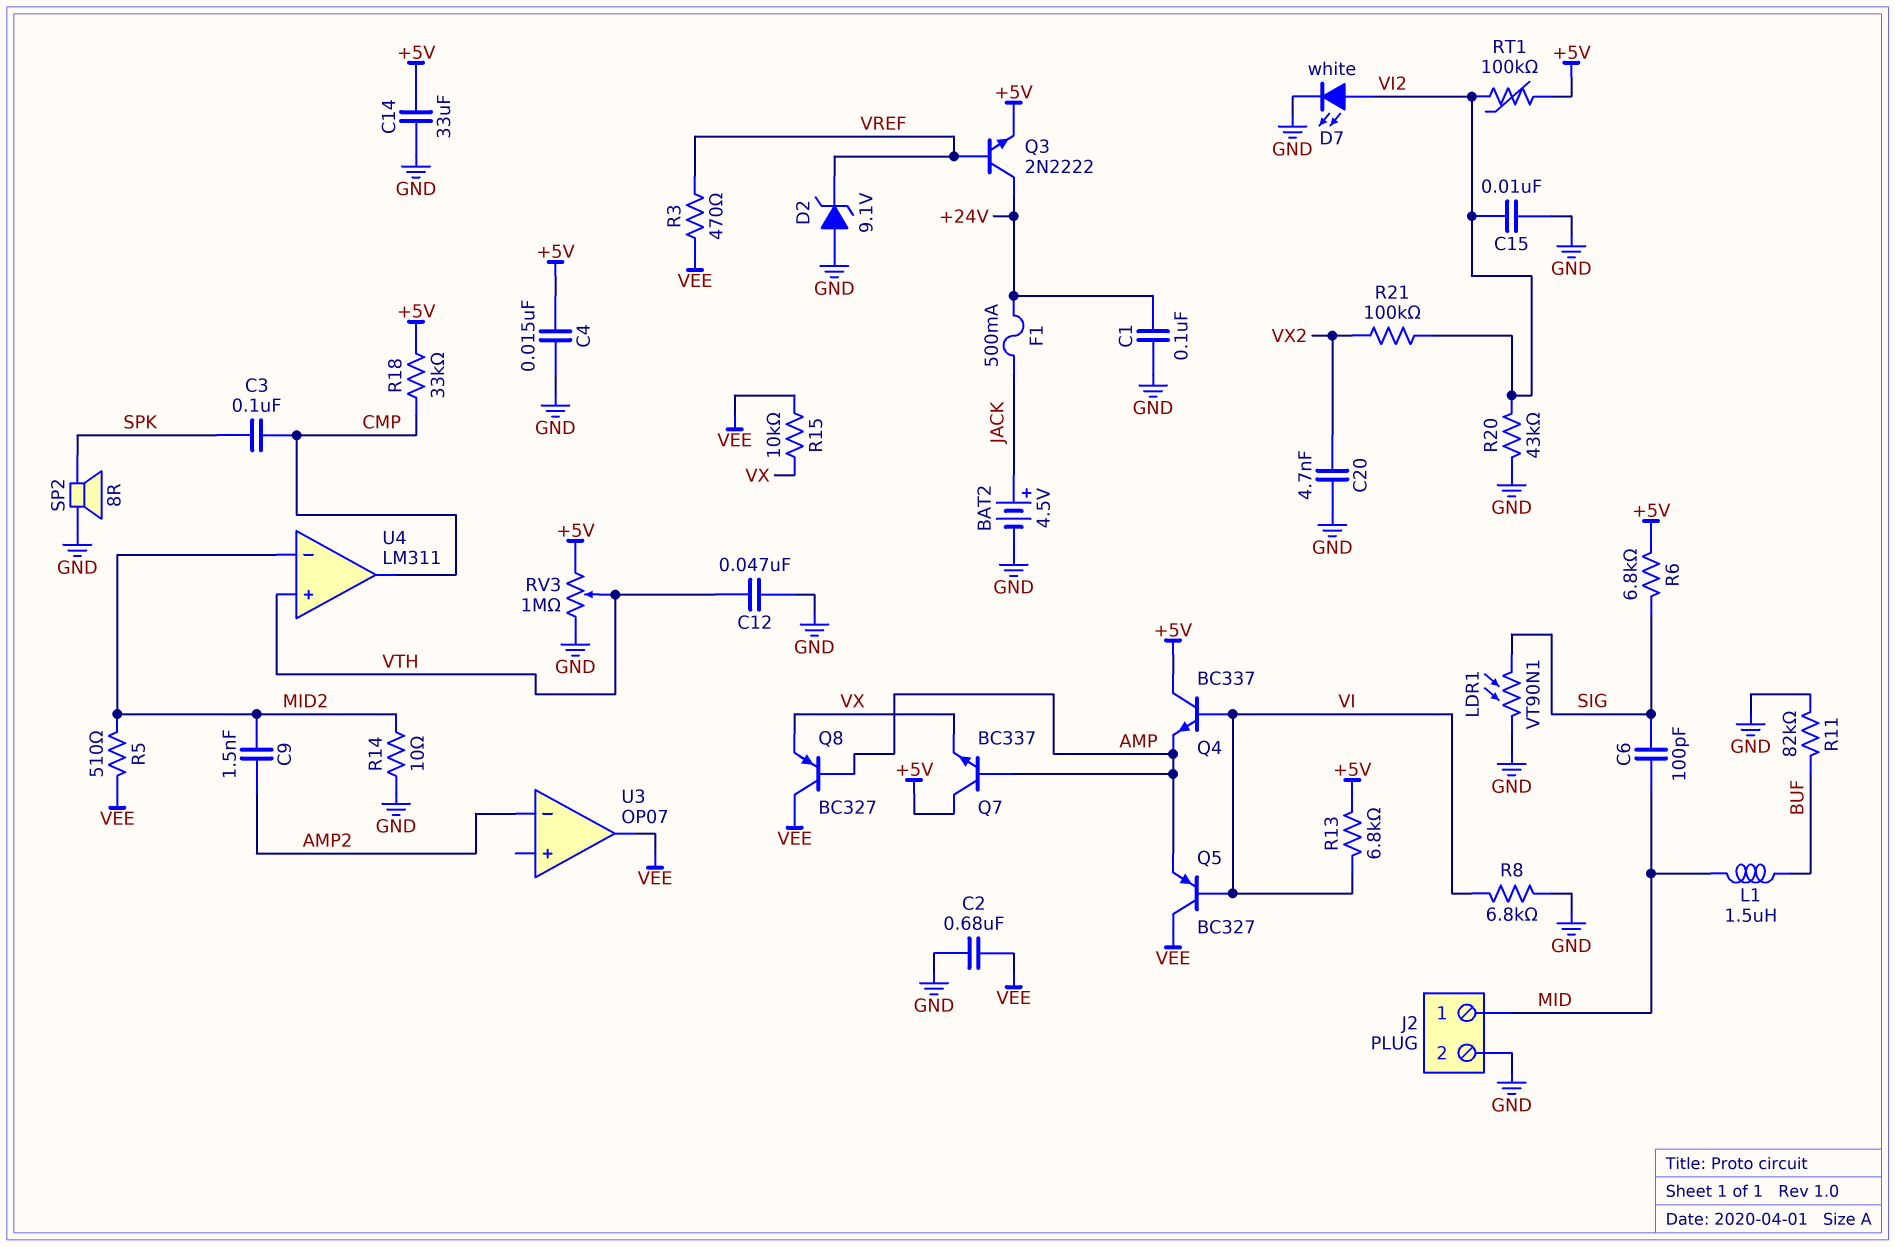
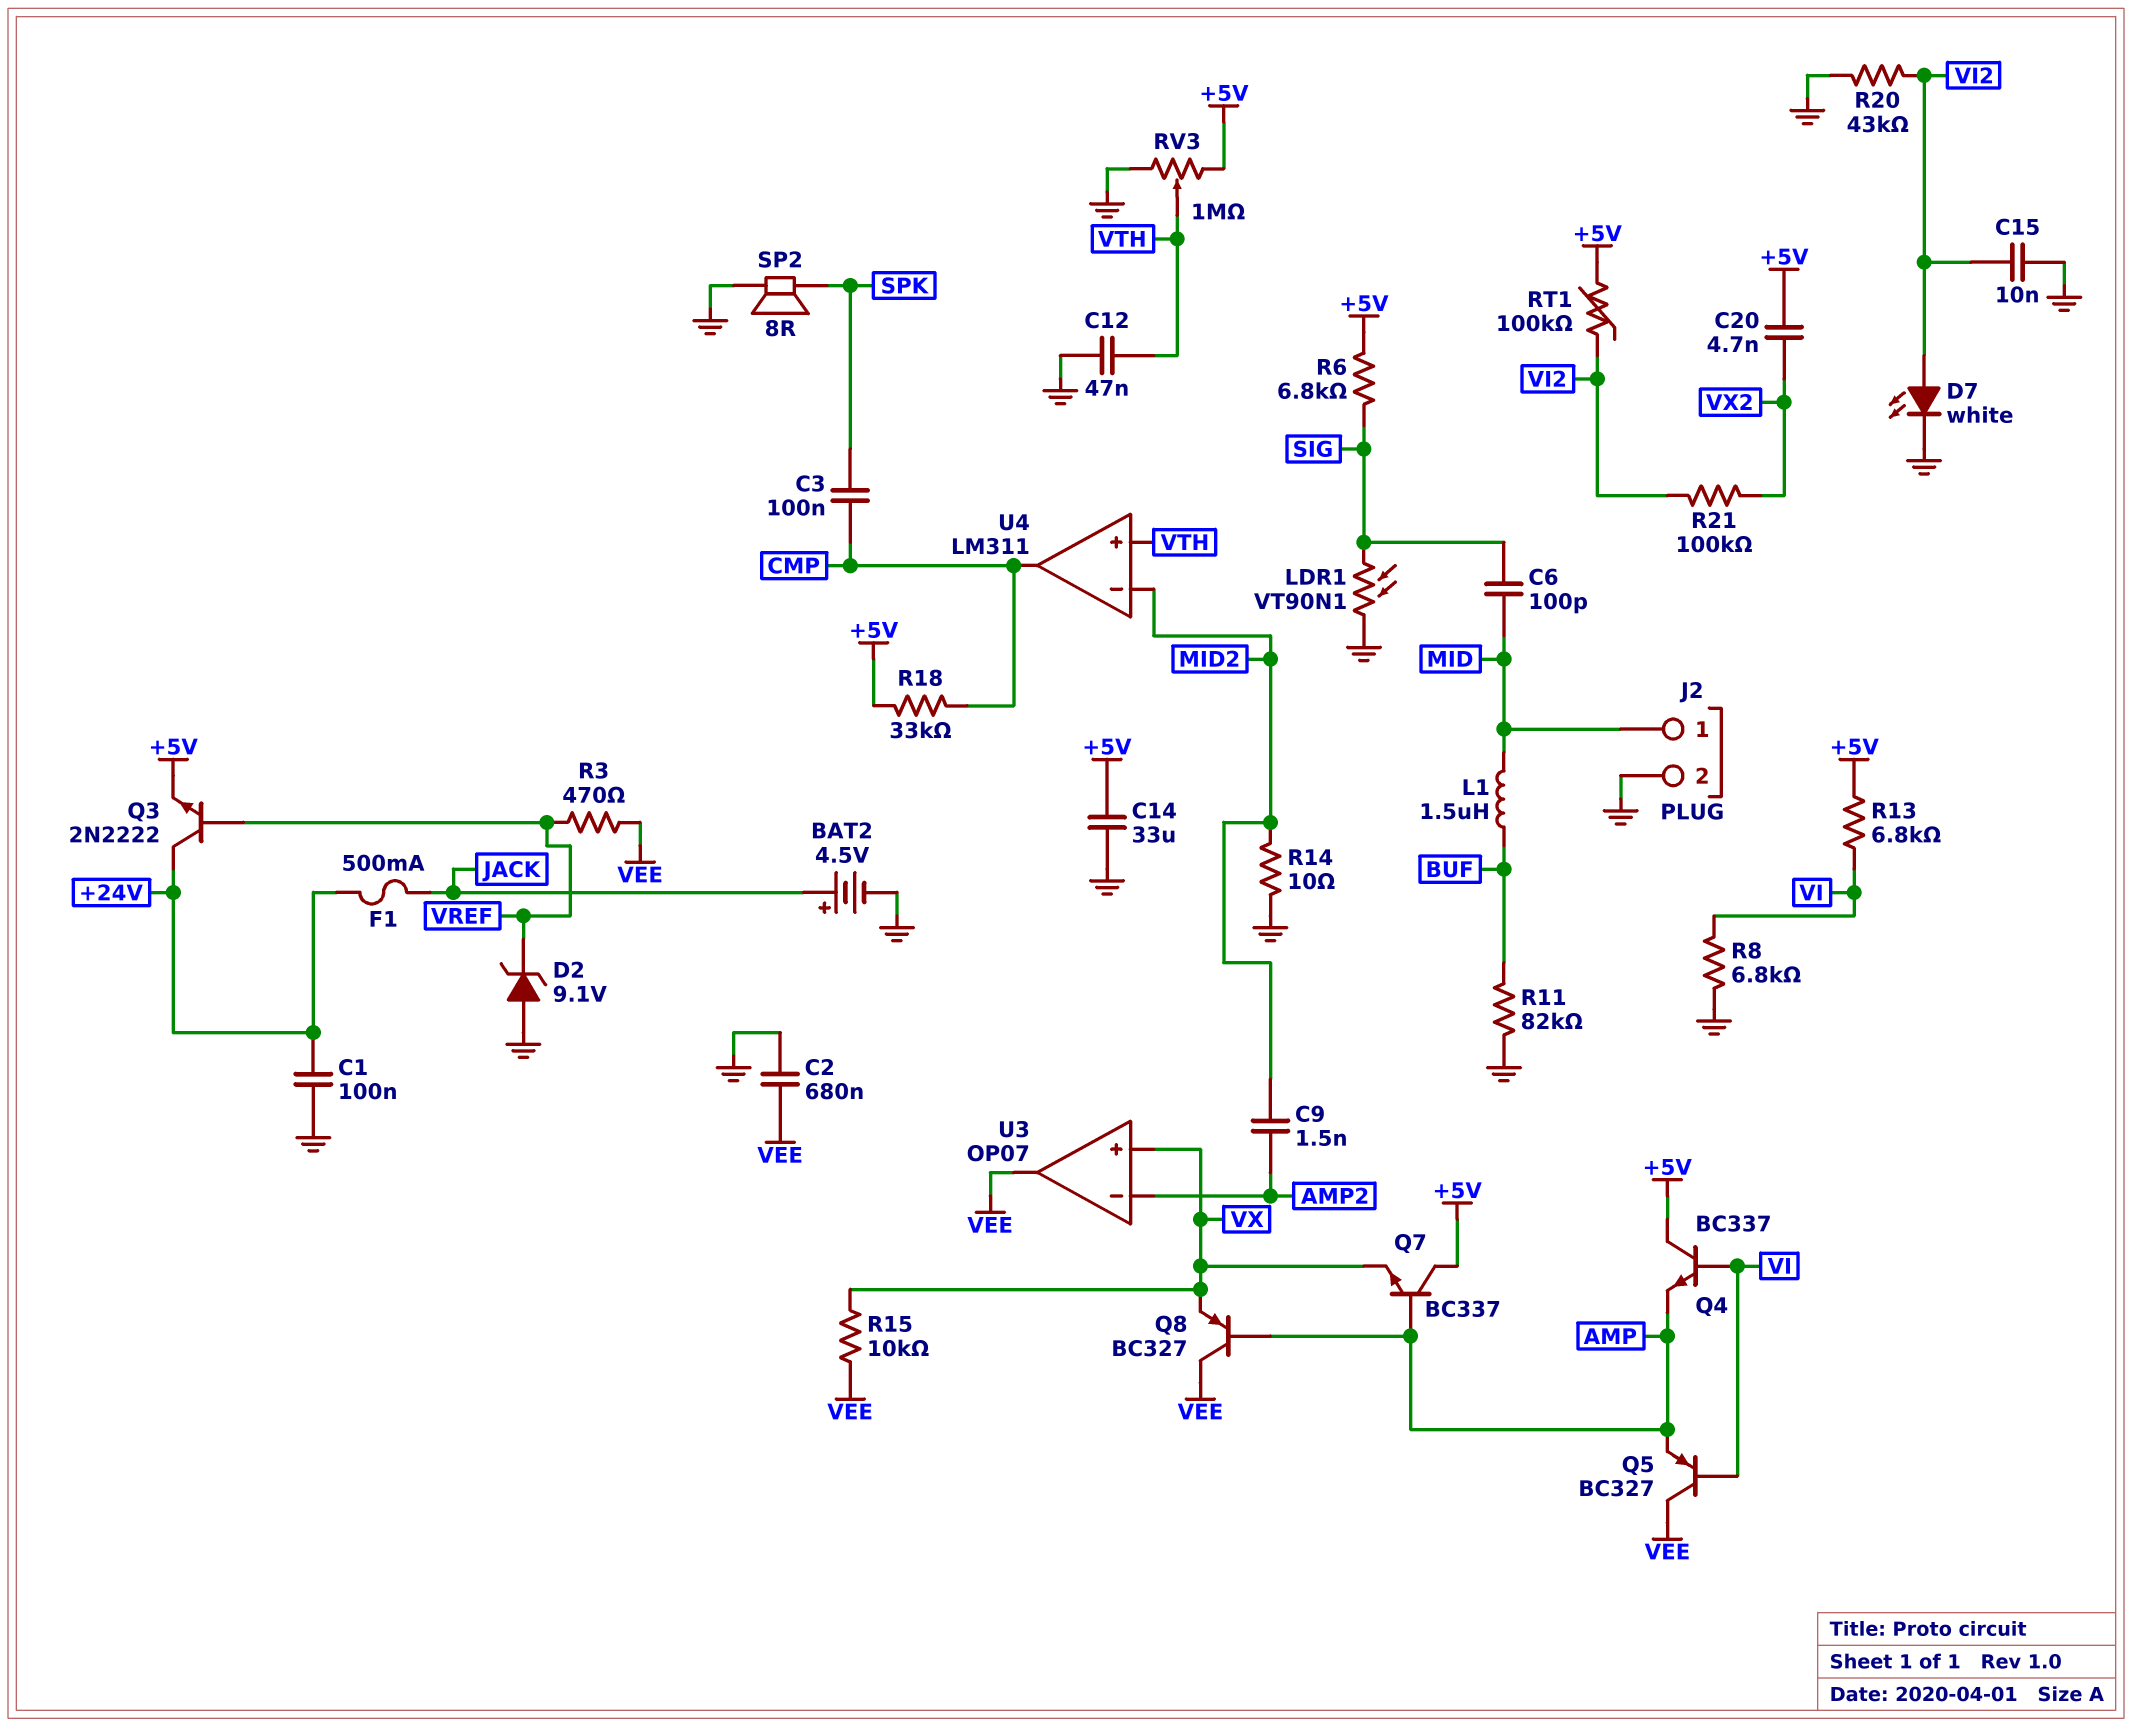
C4: 15nF (+5V, GND) -> none
C20: 4.7nF (GND, VX2) -> 4.7nF (+5V, VX2)
R5: 510 (MID2, VEE) -> none
U3 pin in+: none -> VX

